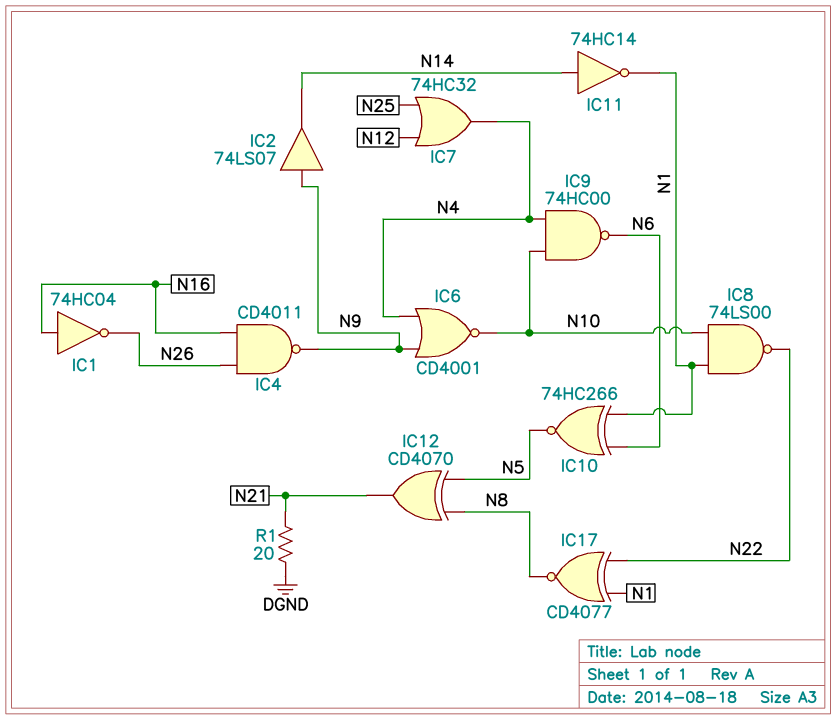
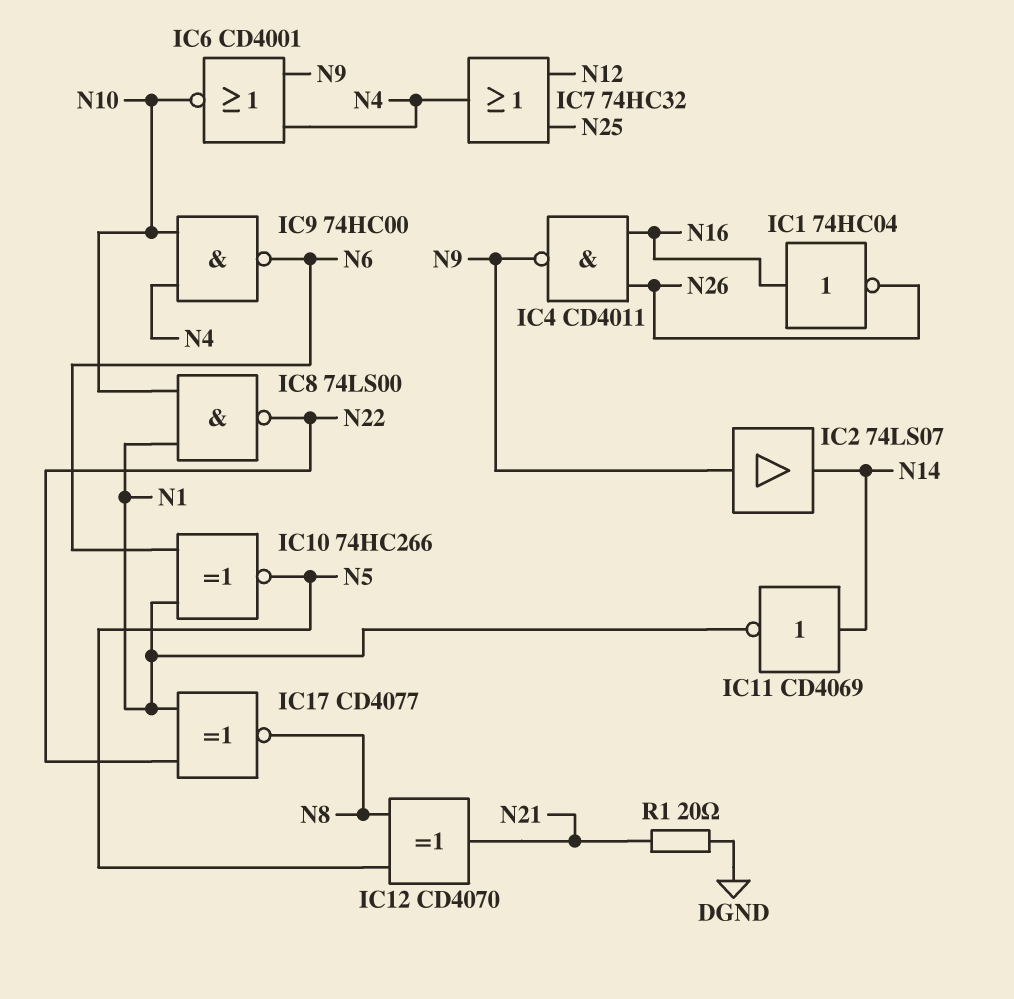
IC11: NOT 74HC14 (in N14, out N1) -> NOT CD4069 (in N14, out N1)

